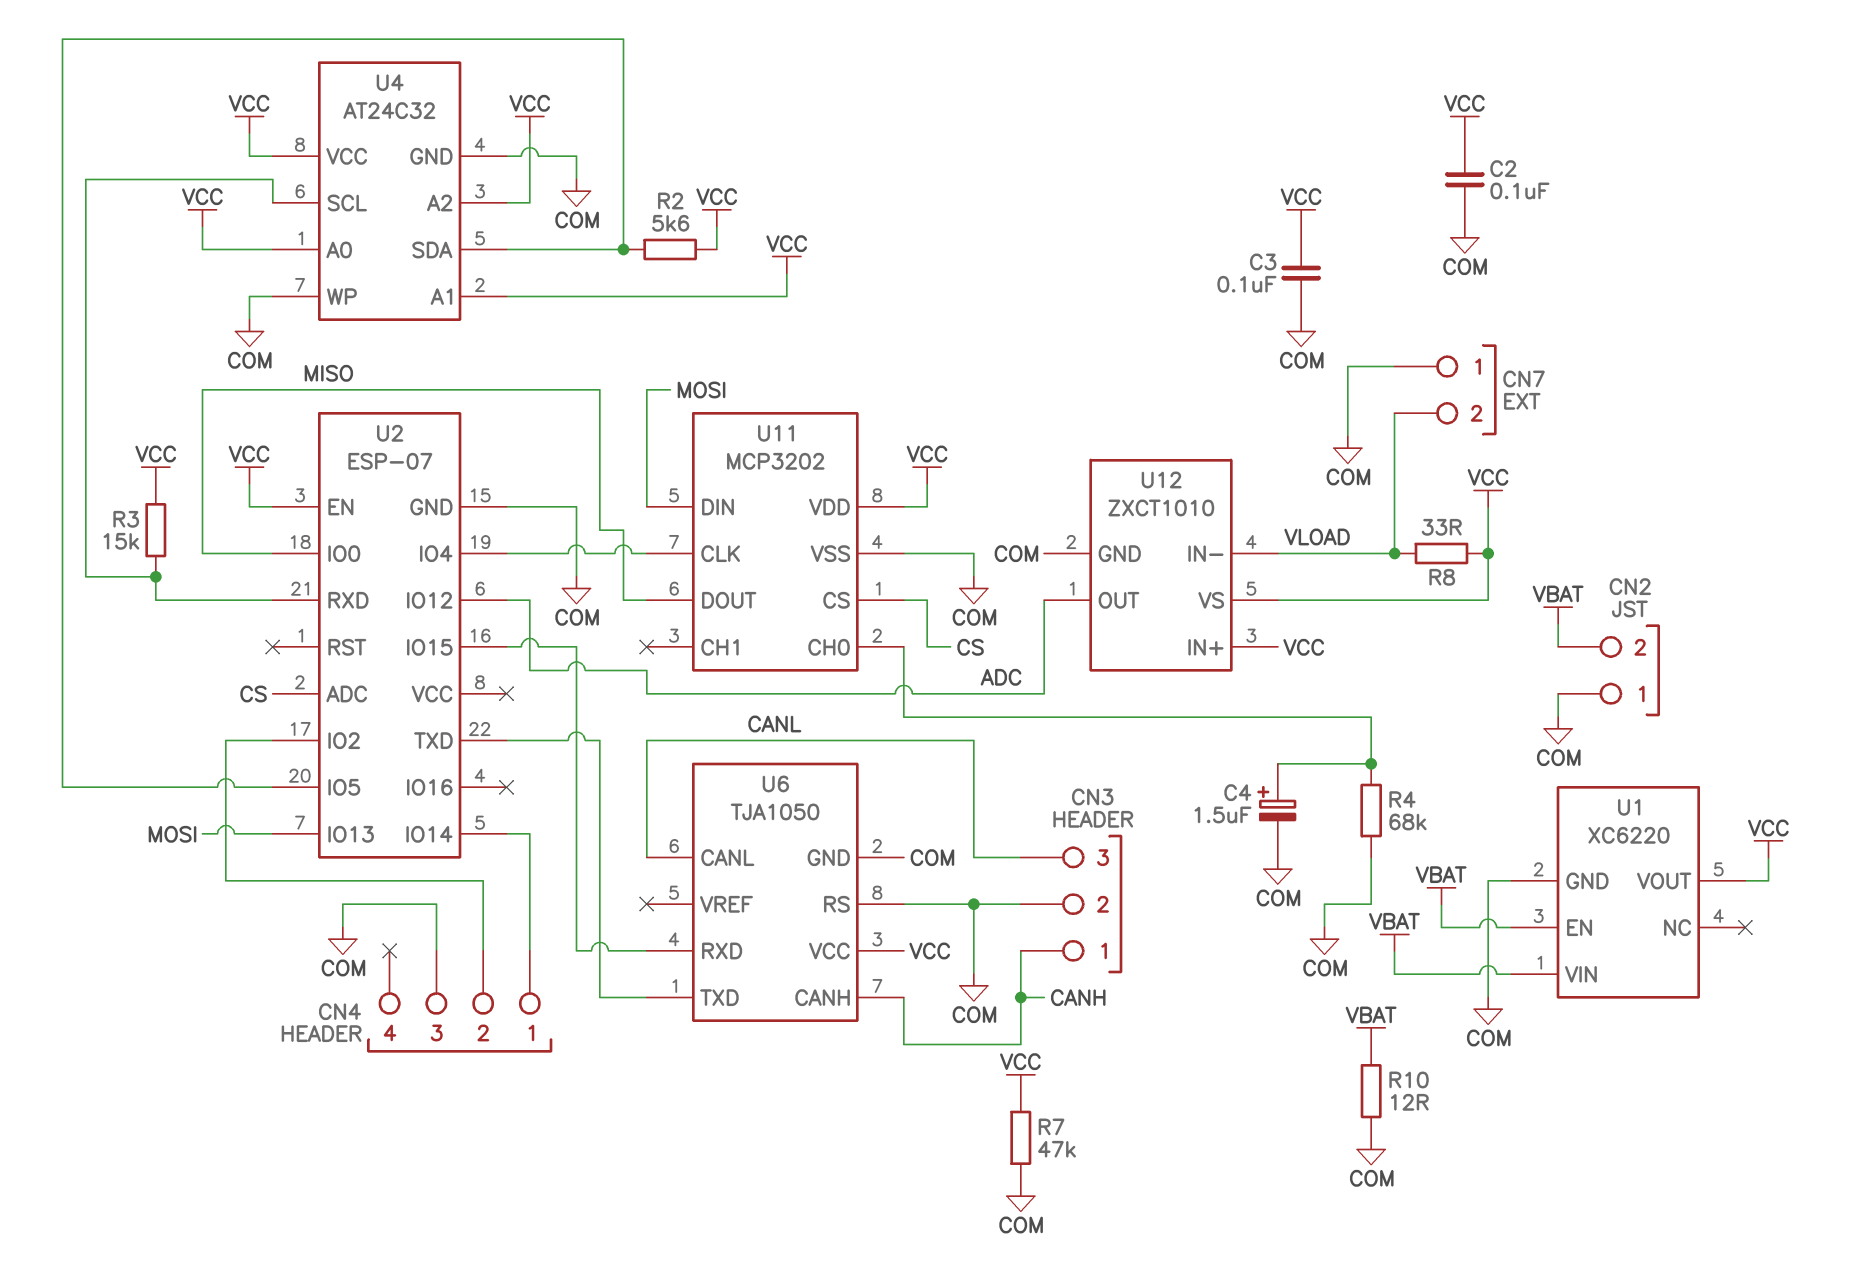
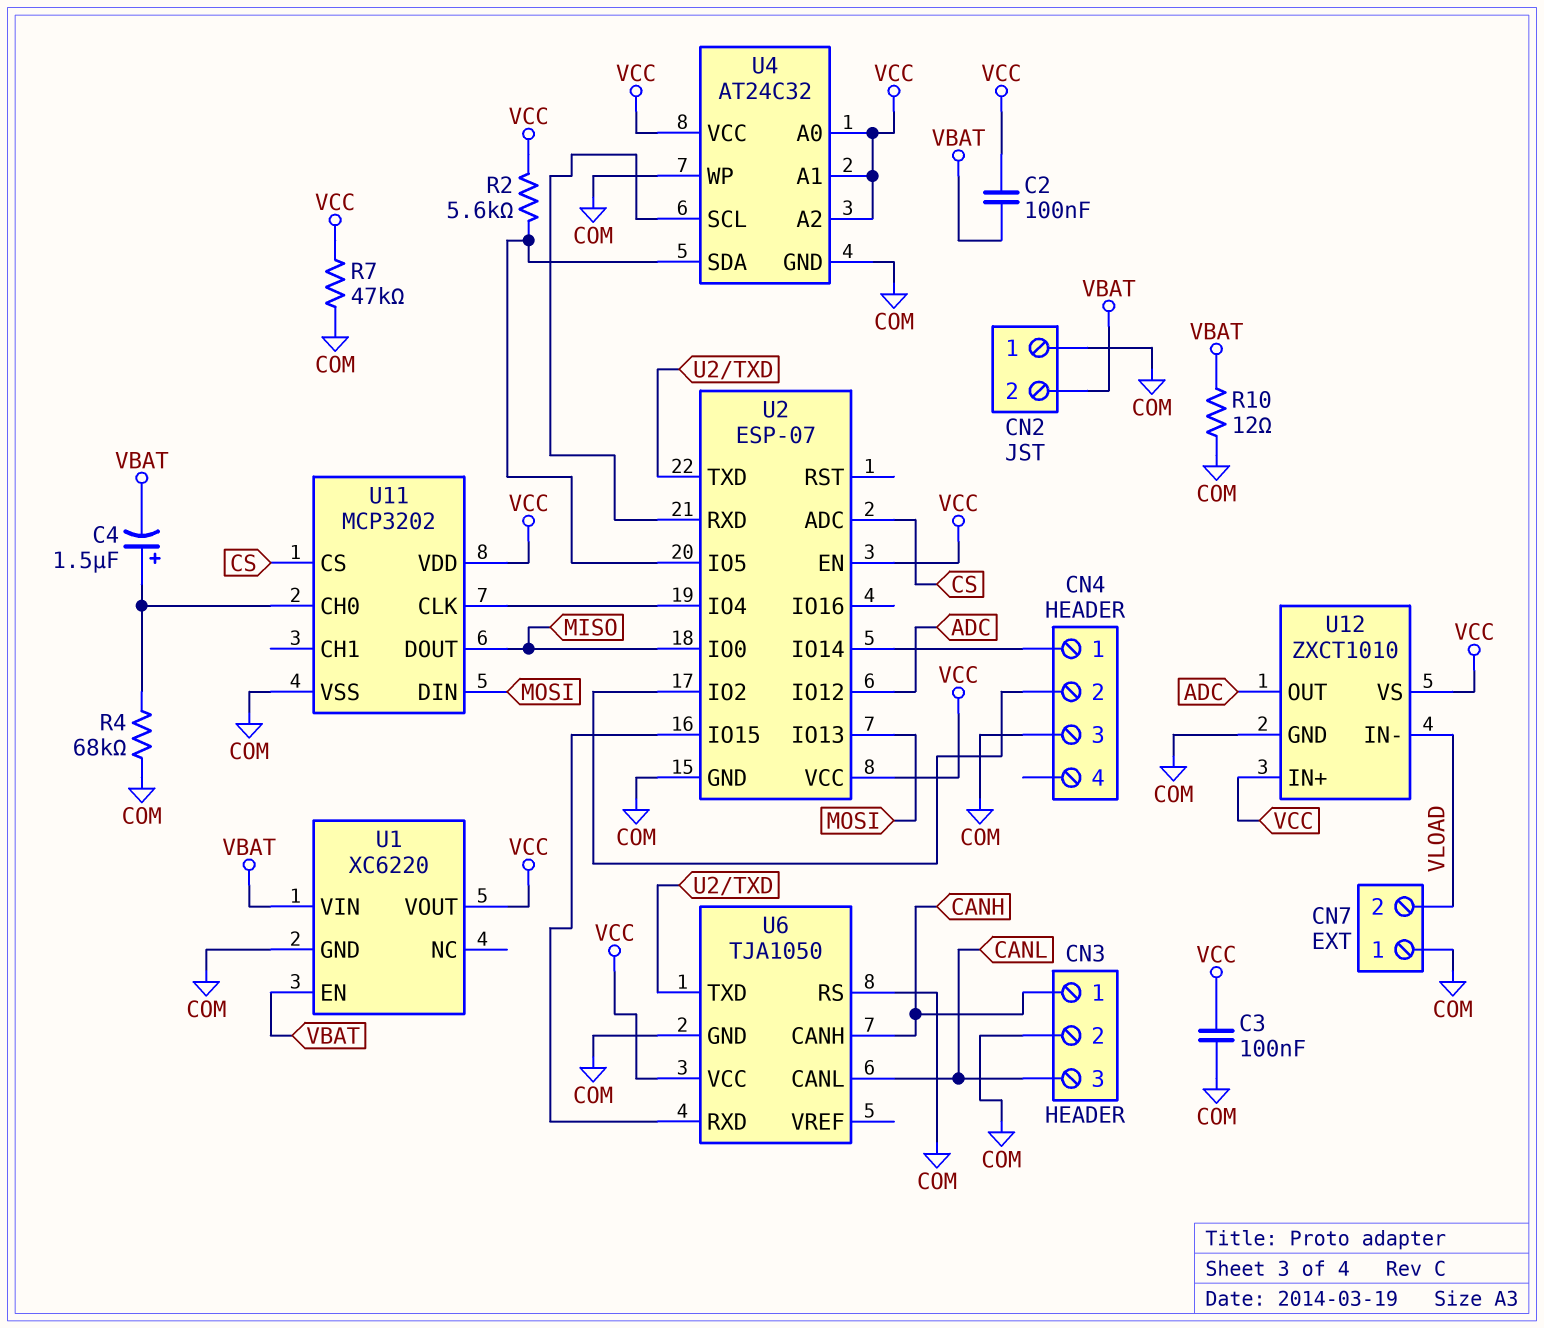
C2: 100nF (COM, VCC) -> 100nF (VBAT, VCC)
C4: 1.5uF (plus U11/CH0, minus COM) -> 1.5uF (plus U11/CH0, minus VBAT)
R3: 15k (U2/RXD, VCC) -> none
R8: 33 (VCC, VLOAD) -> none
U2 pin VCC: none -> VCC

